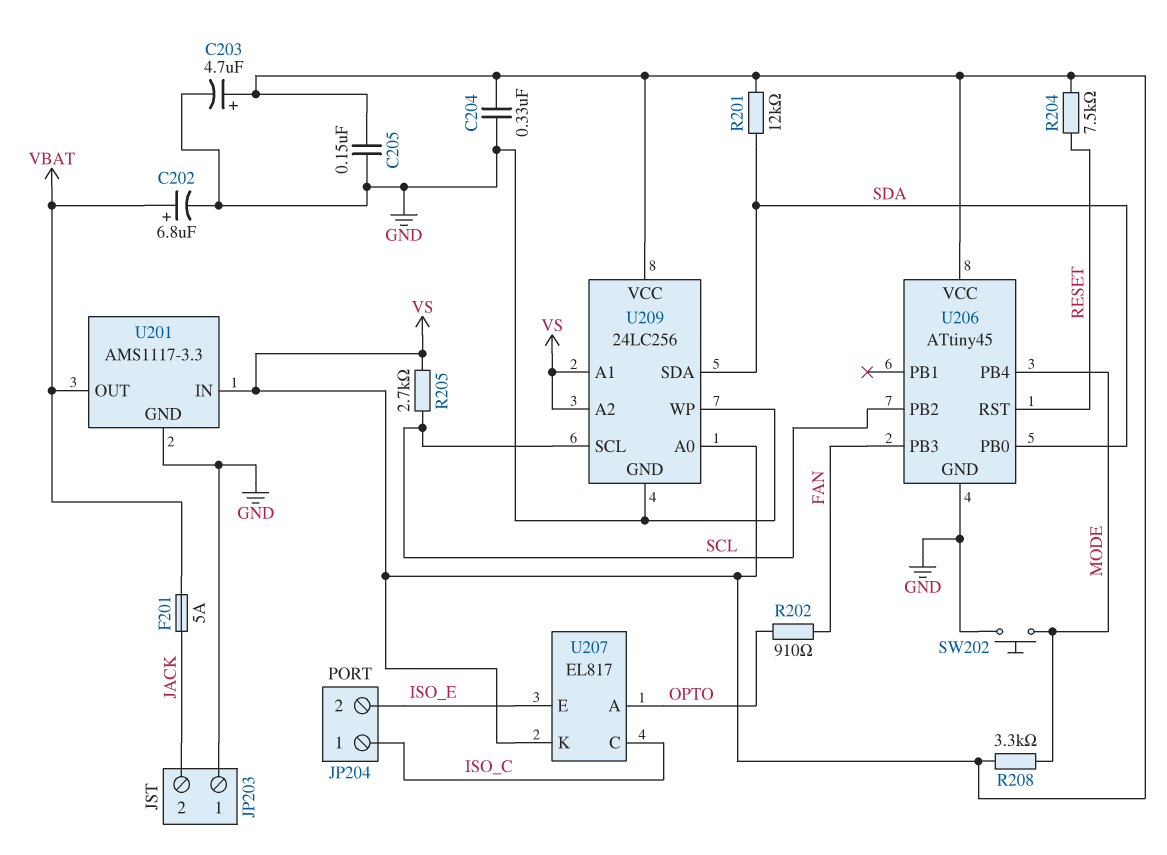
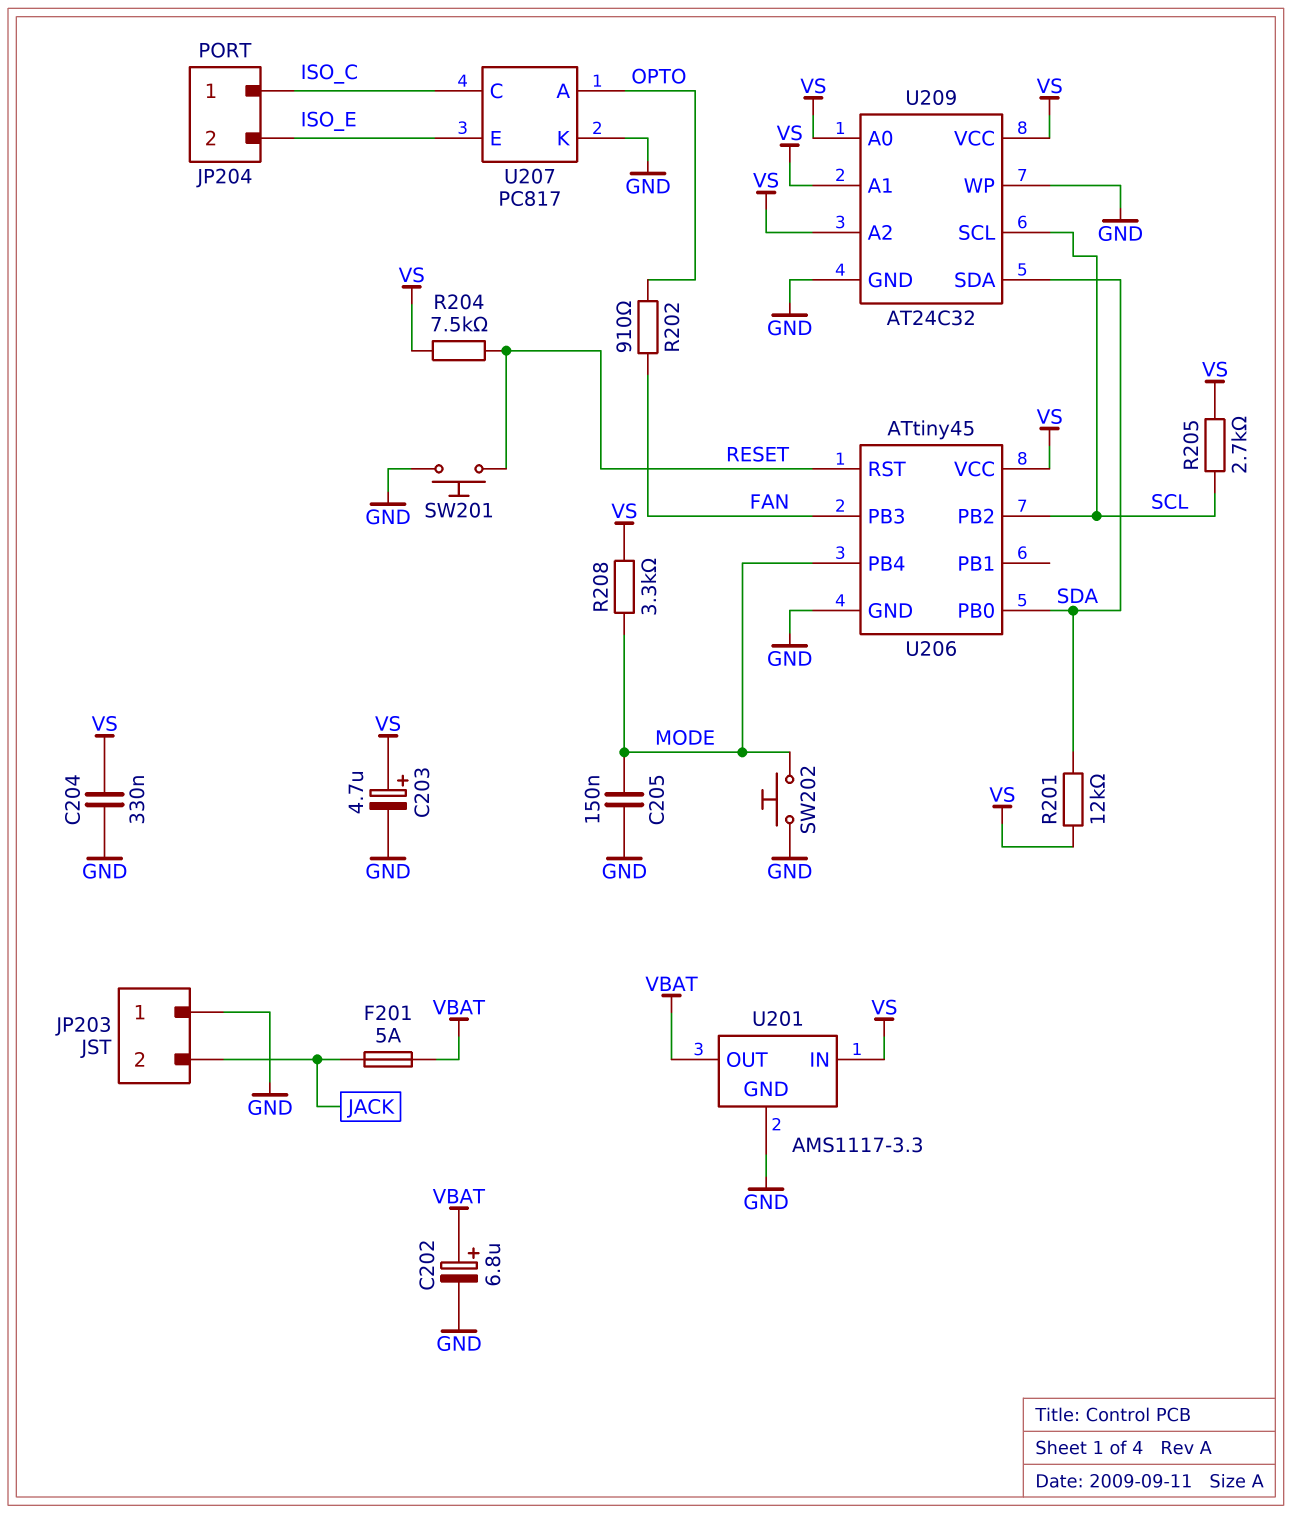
C205: 150nF (GND, VS) -> 150nF (GND, MODE)
SW201: none -> button (GND, RESET)
U207: EL817 -> PC817
U207 pin K: VS -> GND
U209: 24LC256 -> AT24C32

